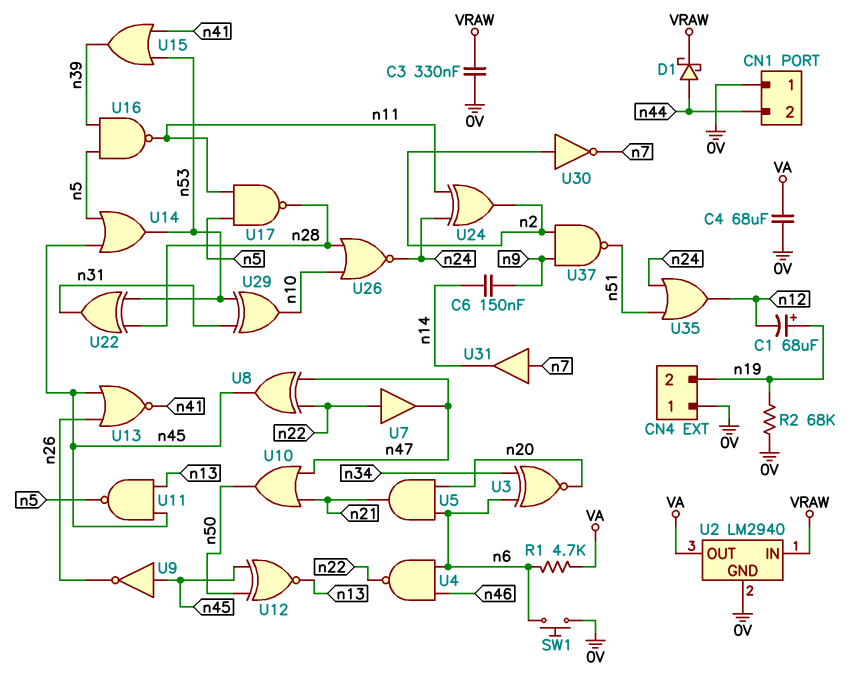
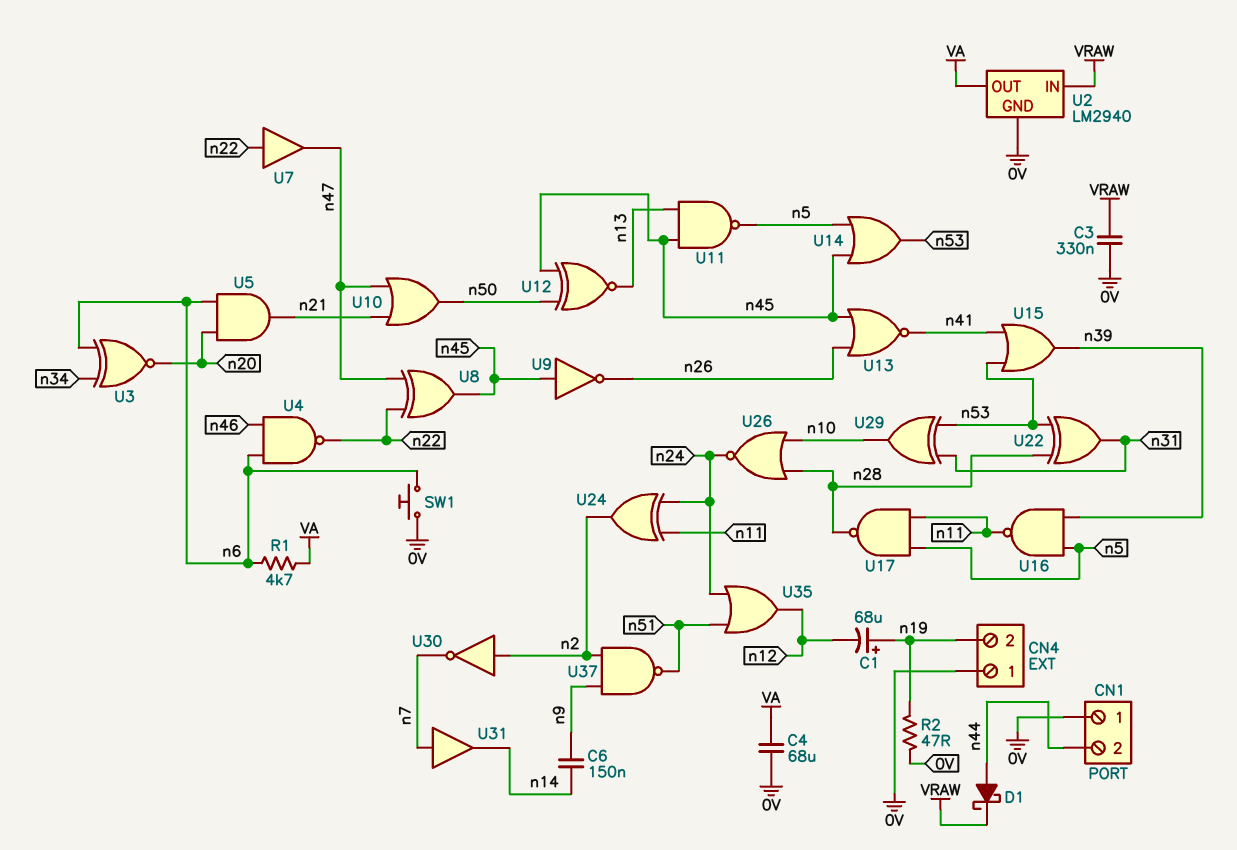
R2: 68k (0V, n19) -> 47 (0V, n19)

